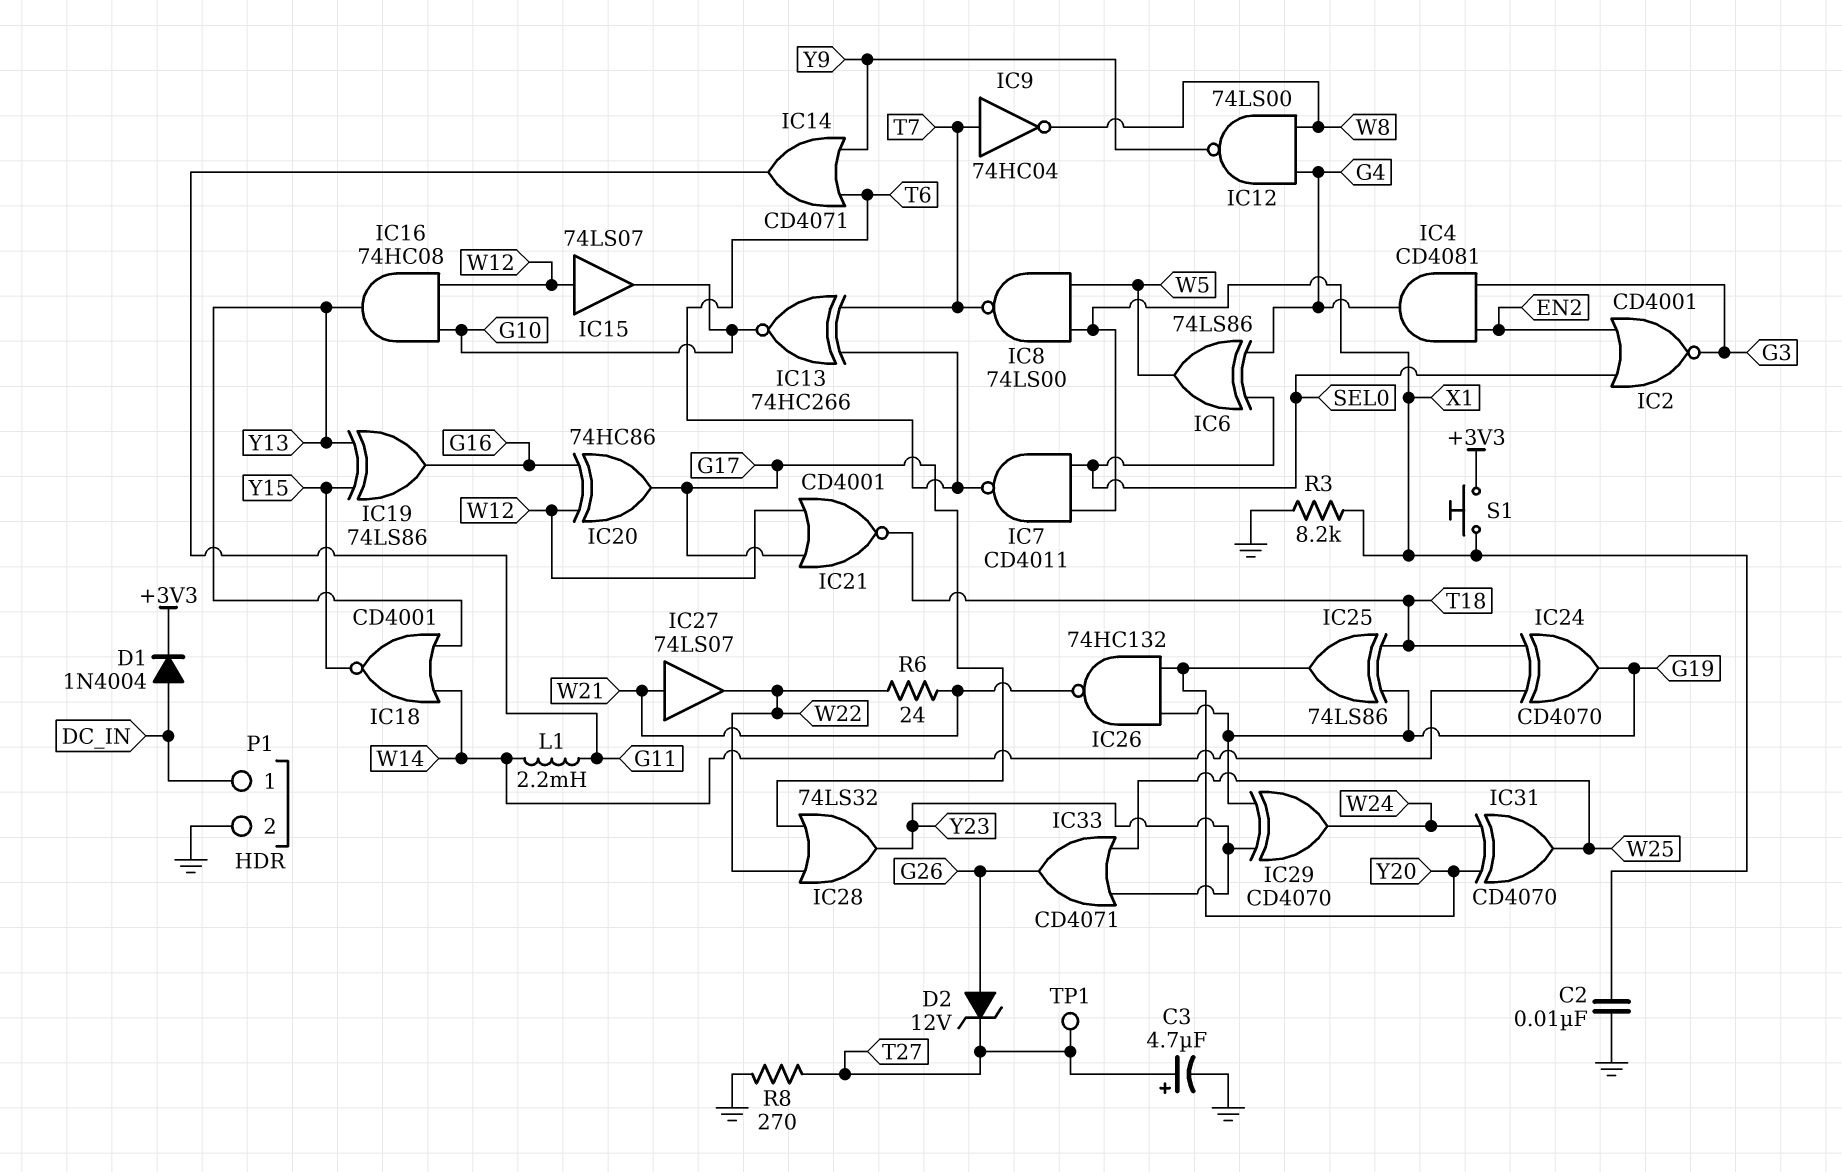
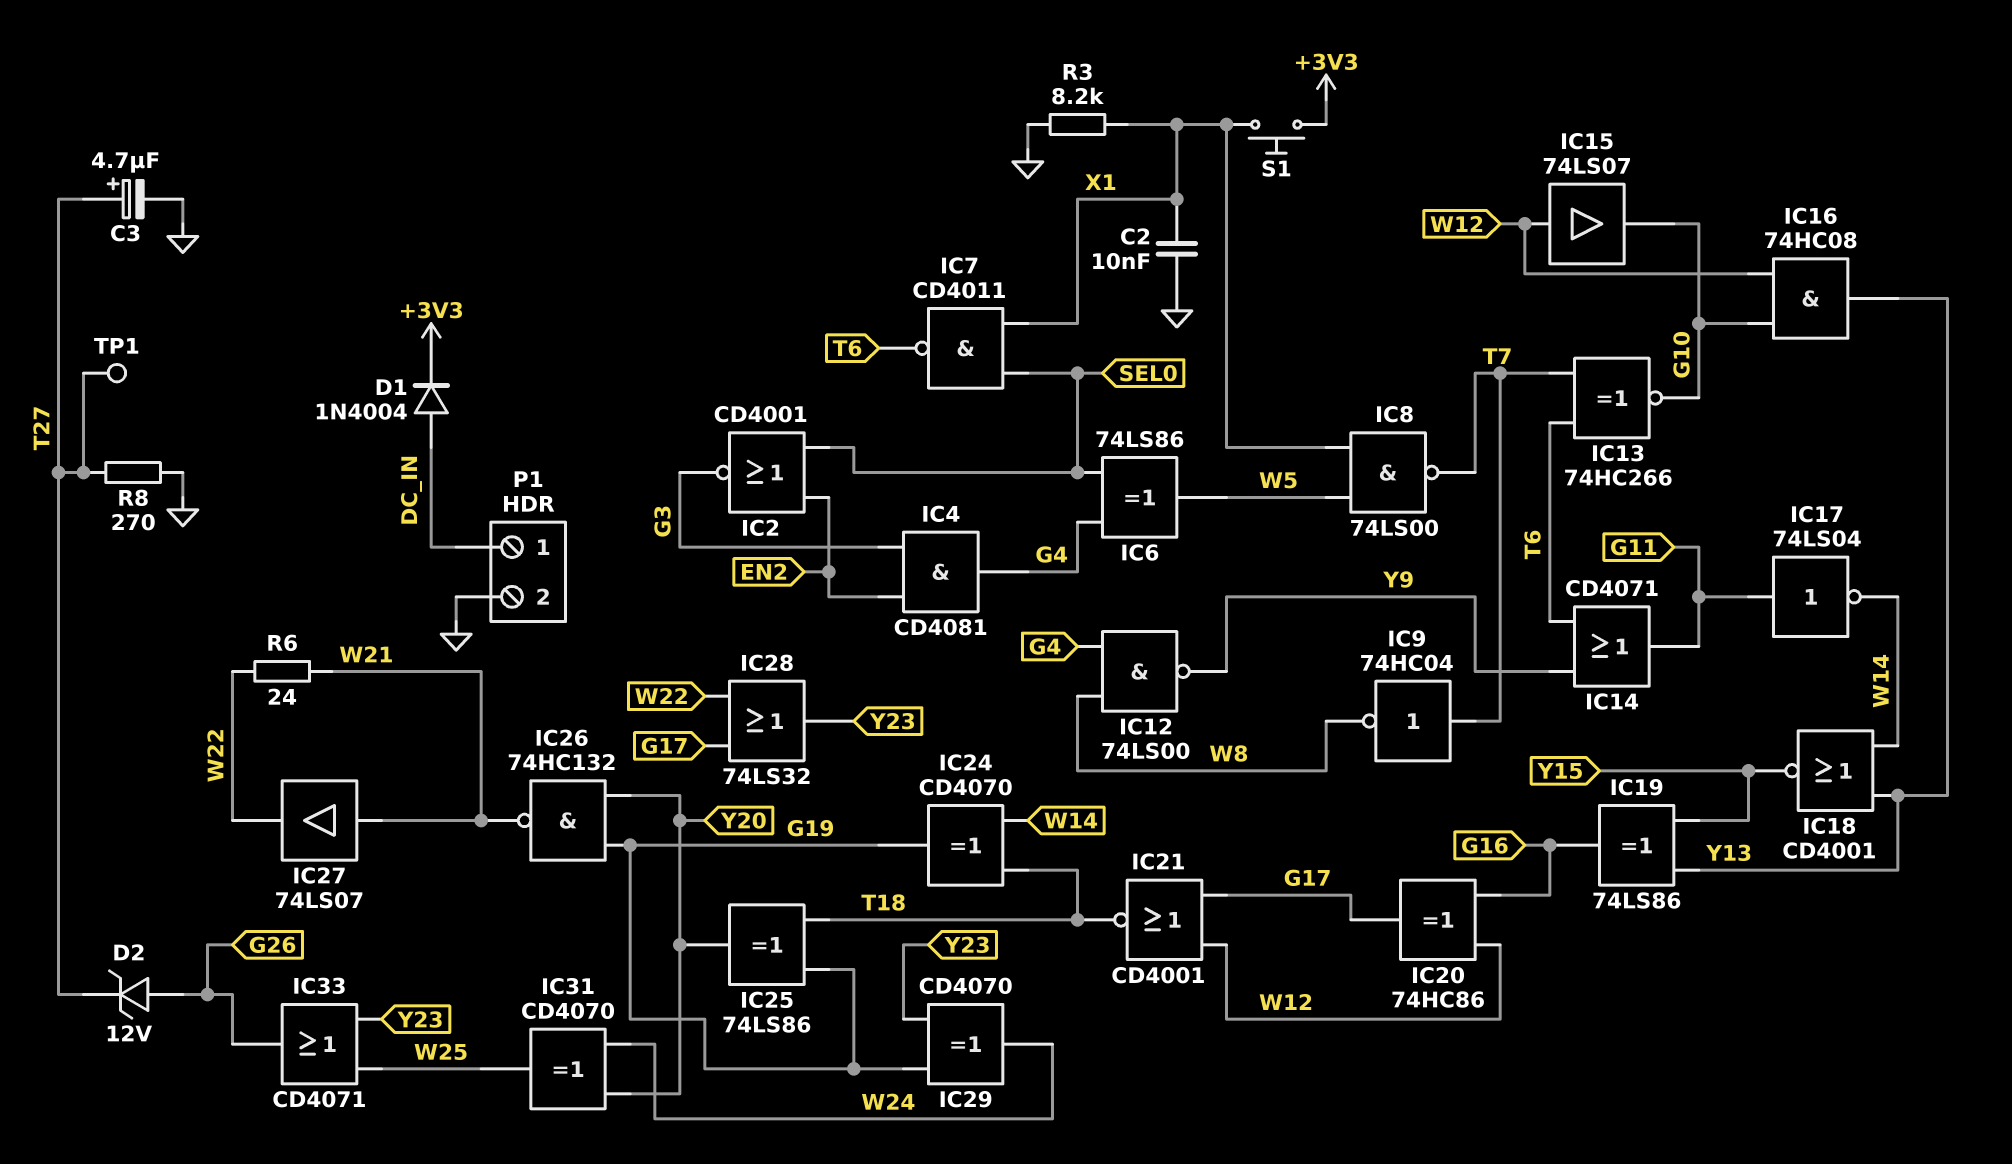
IC17: none -> NOT 74LS04 (in G11, out W14)
L1: 2.2mH (G11, W14) -> none

